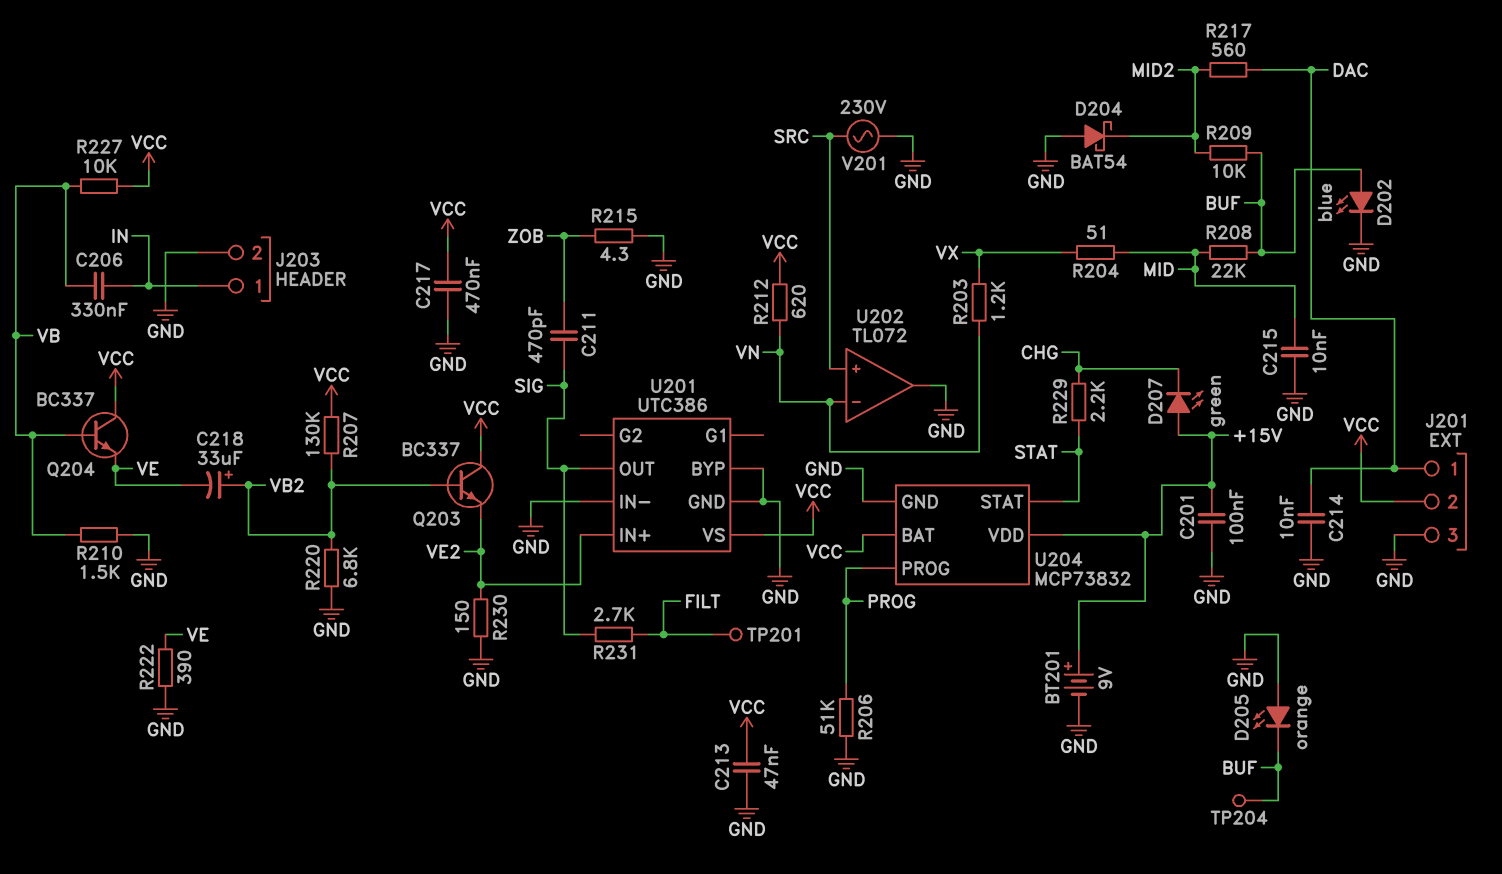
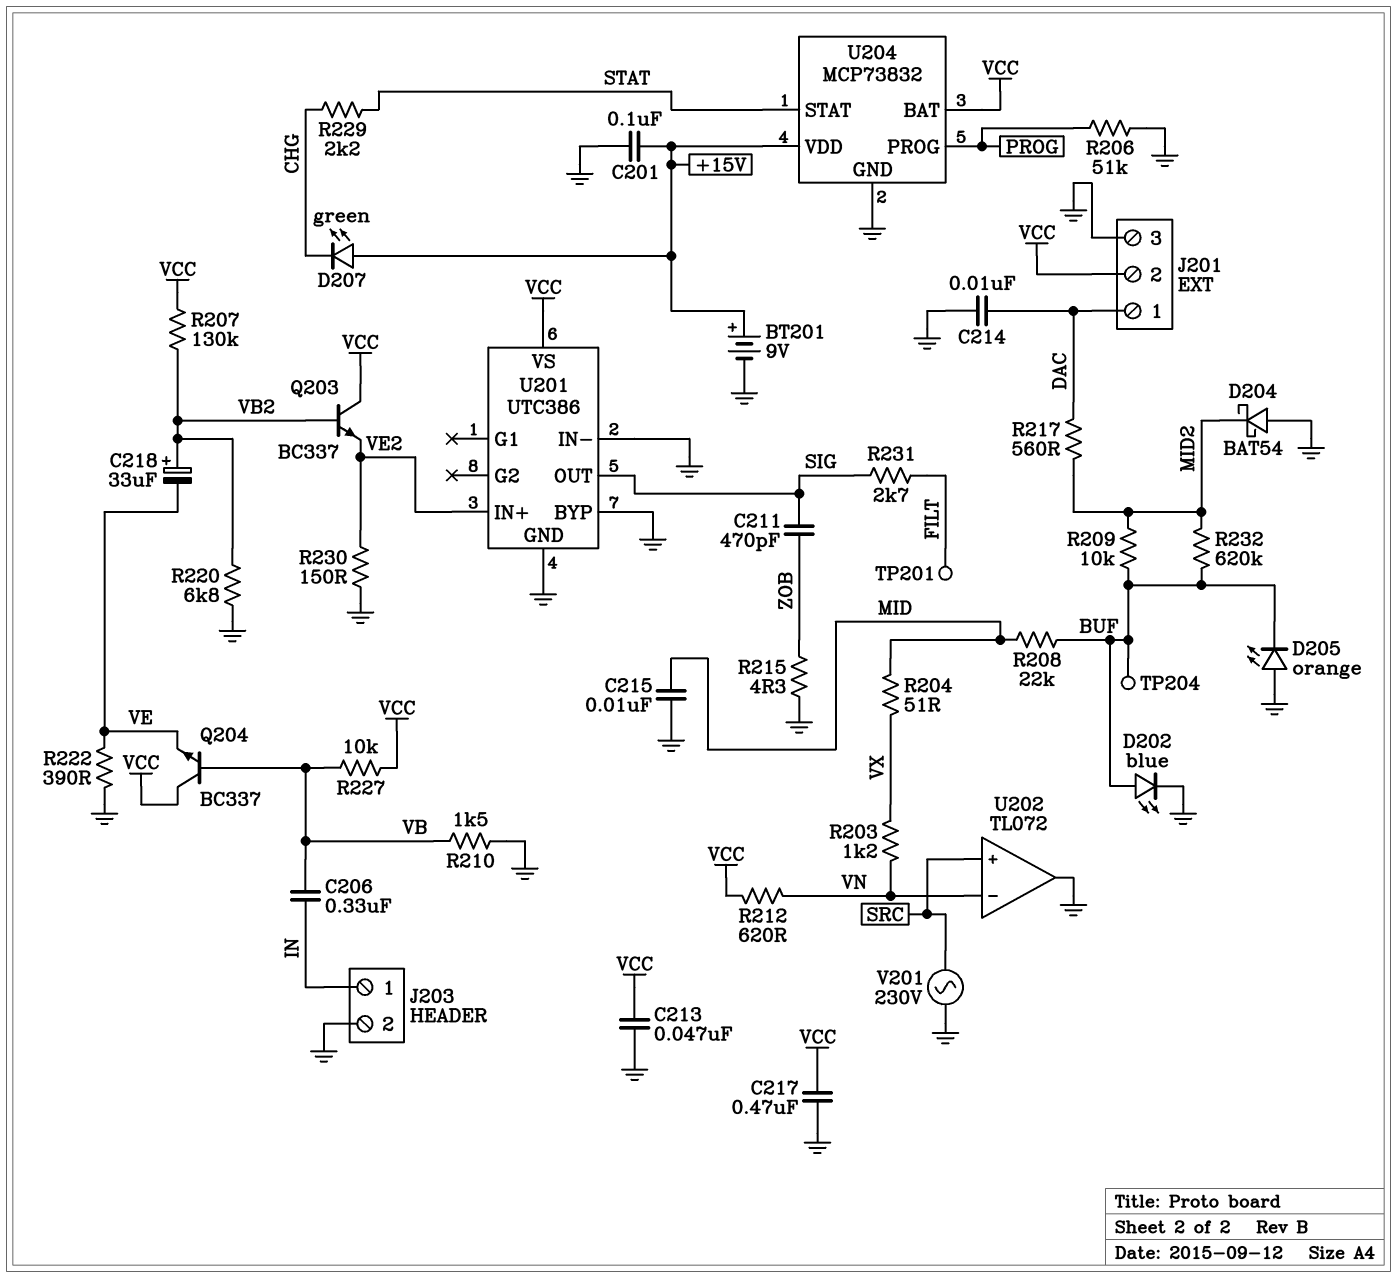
R232: none -> 620k (BUF, MID2)

